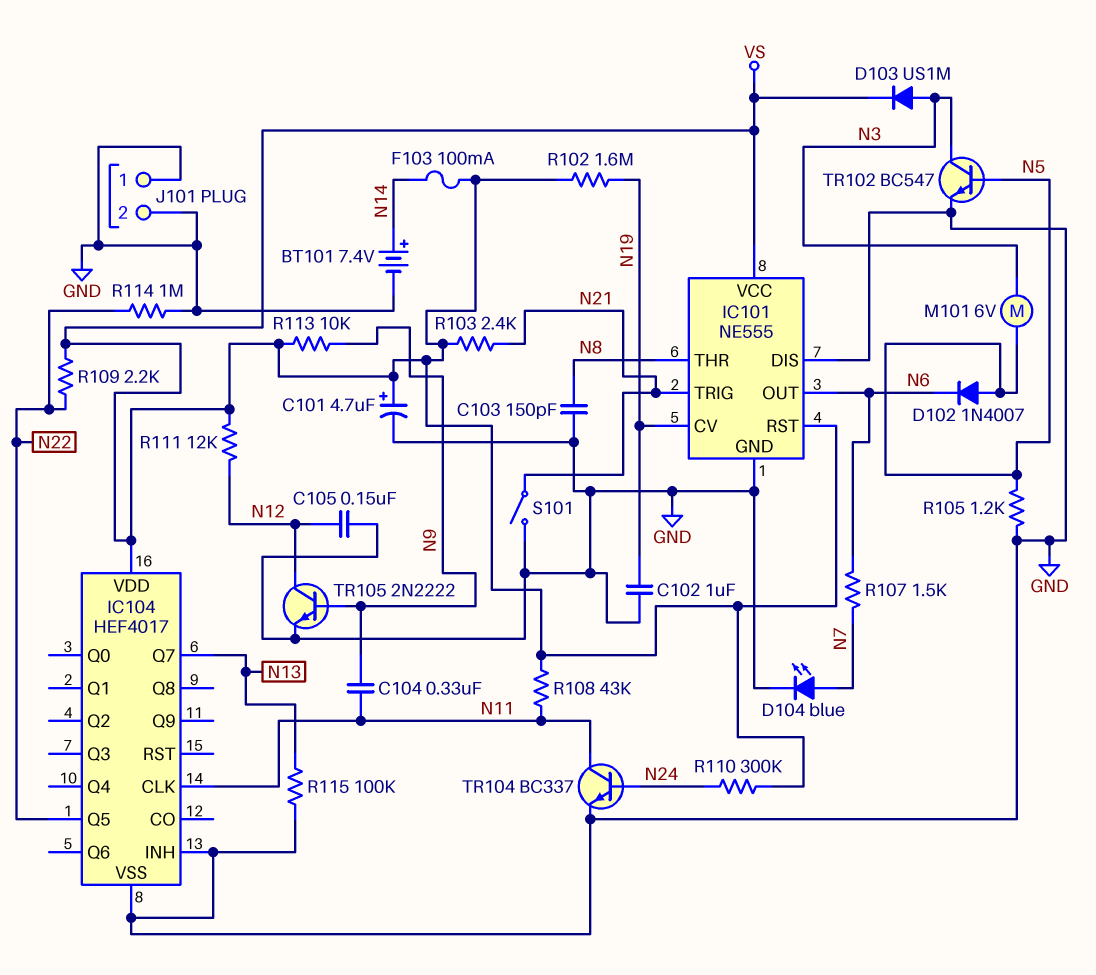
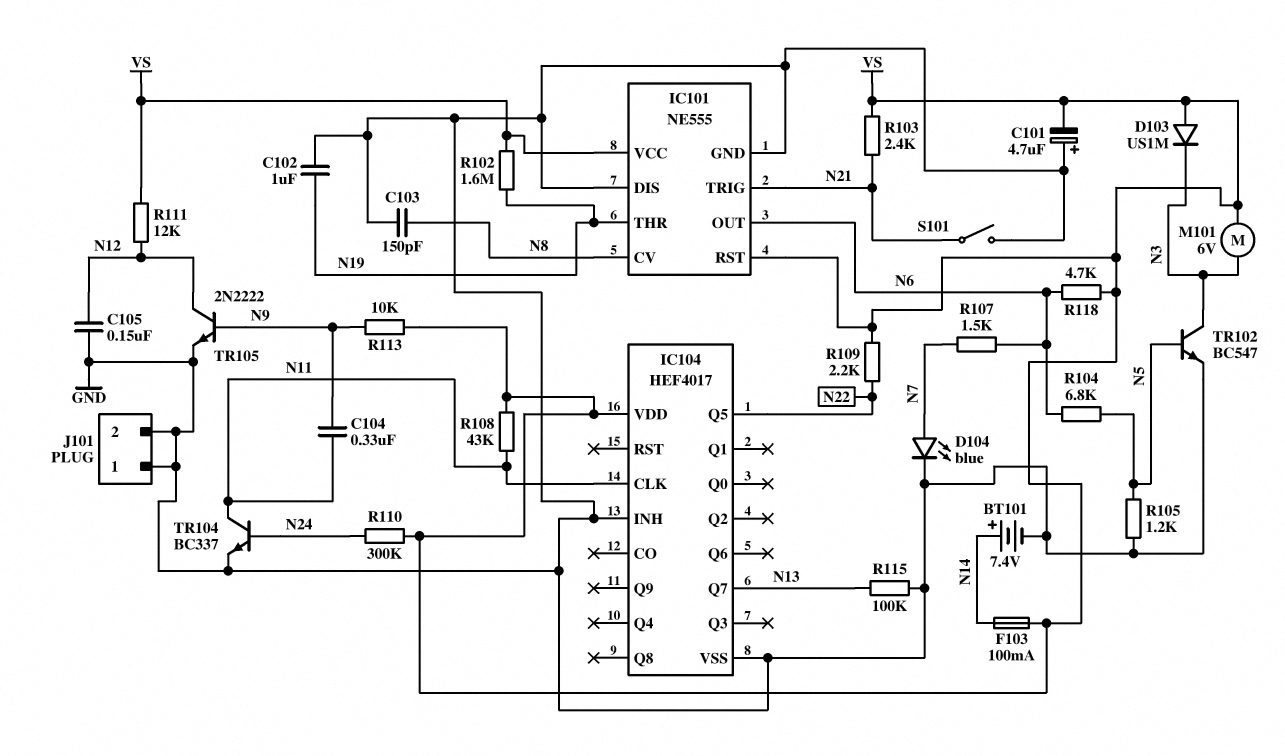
C101: 4.7uF (plus VS, minus GND) -> 4.7uF (plus GND, minus VS)
D102: diode 1N4007 (A N5, K N6) -> none
D103: diode US1M (A N3, K VS) -> diode US1M (A VS, K N3)
IC101 pin CV: N19 -> N8
IC101 pin THR: N8 -> N19
M101: motor 6V (N3, N5) -> motor 6V (N3, VS)
R104: none -> 6.8k (N5, N6)
R114: 1M (GND, N22) -> none
R118: none -> 4.7k (N6, VS)

